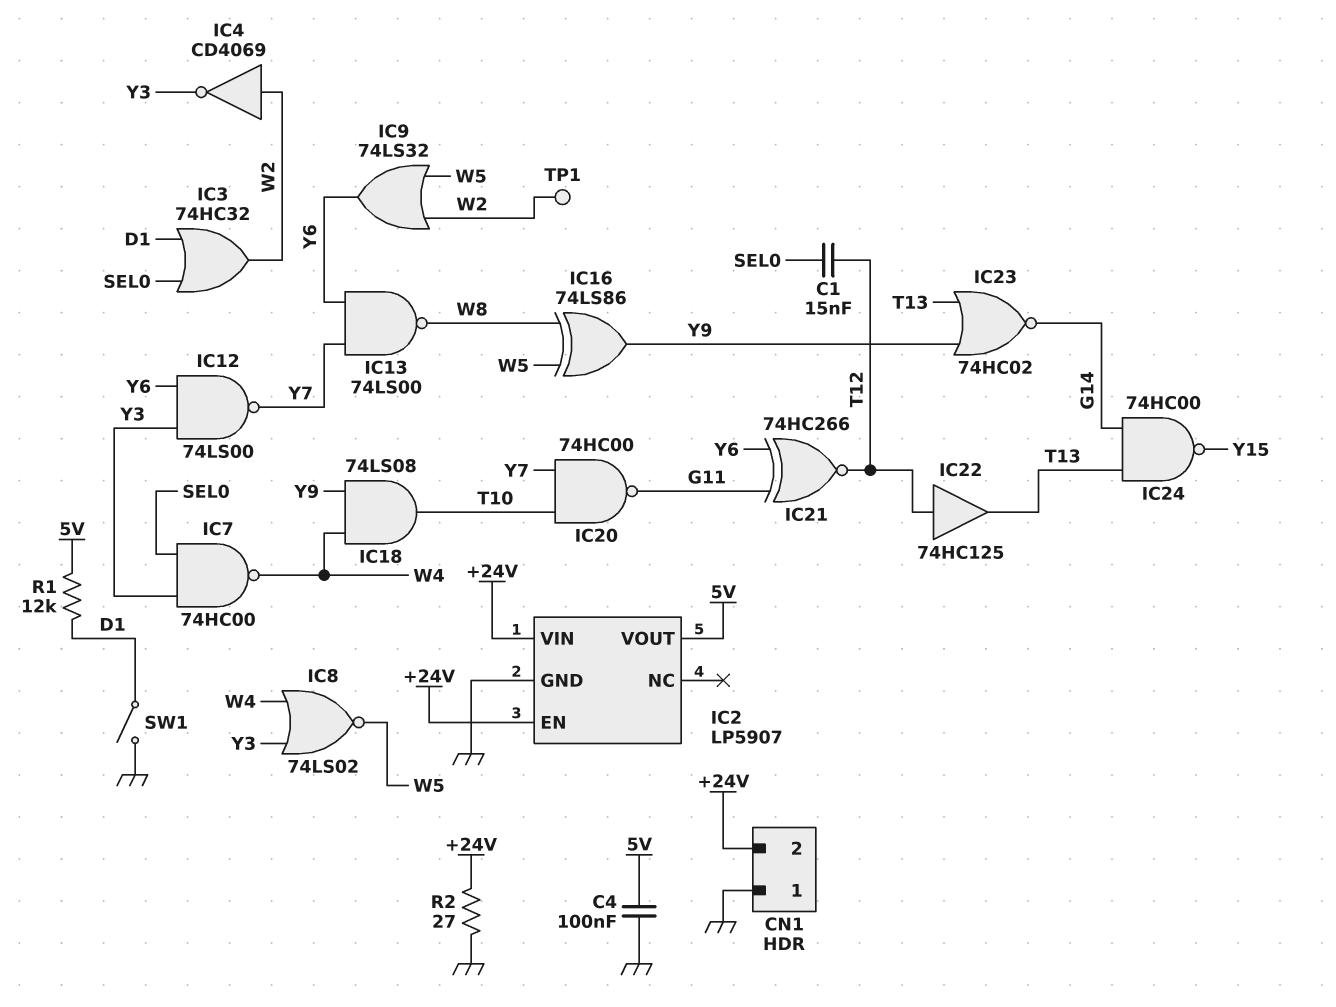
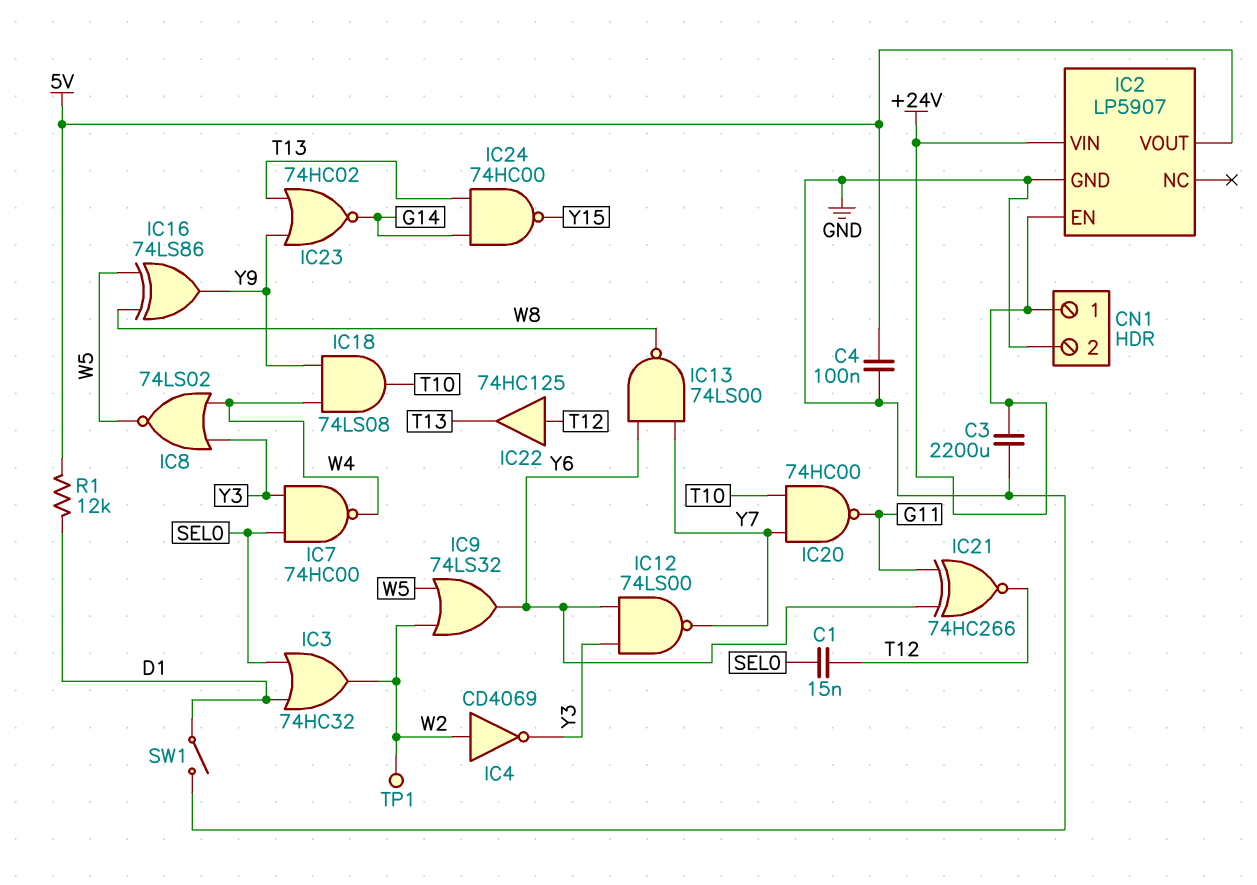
C3: none -> 2200uF (+24V, GND)
CN1 pin 1: GND -> +24V
CN1 pin 2: +24V -> GND
R2: 27 (+24V, GND) -> none

